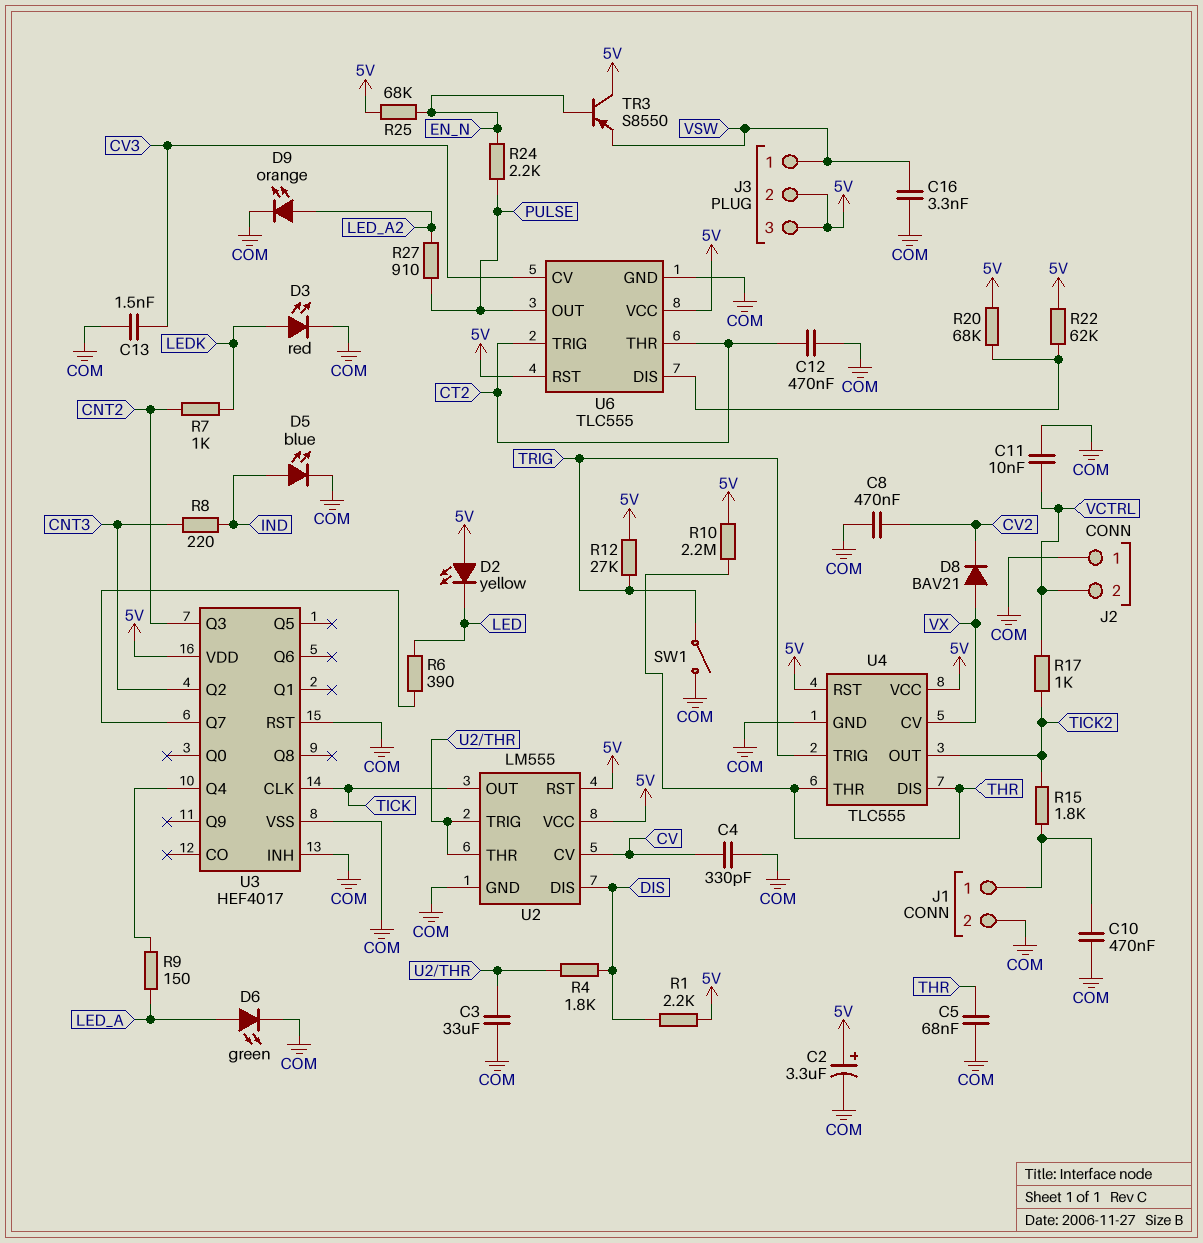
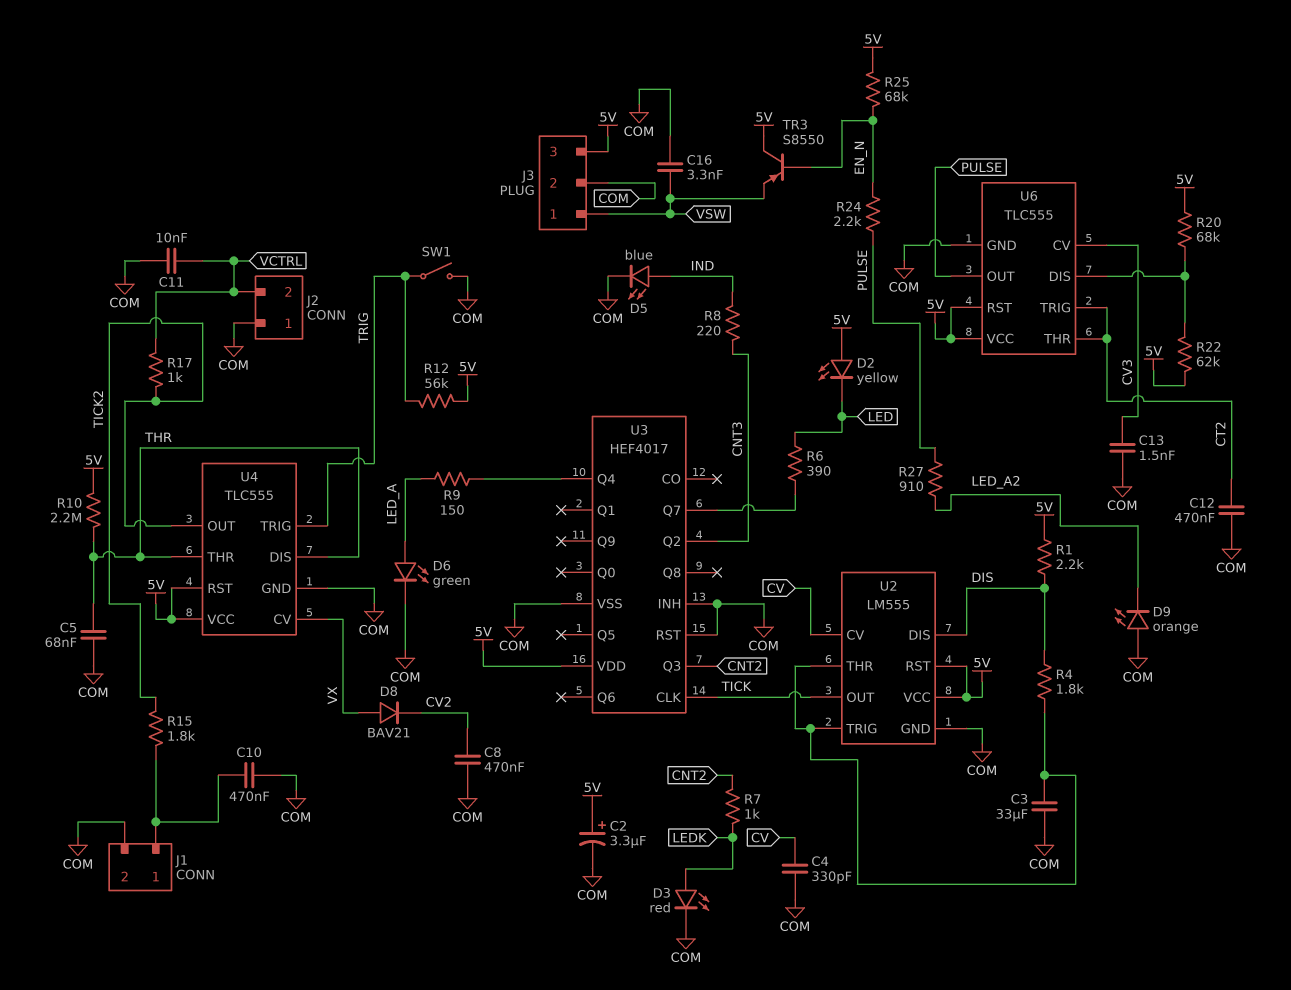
D9: LED orange (A LED_A2, K COM) -> LED orange (A COM, K LED_A2)
J3 pin 2: 5V -> COM
R12: 27k (5V, TRIG) -> 56k (5V, TRIG)

